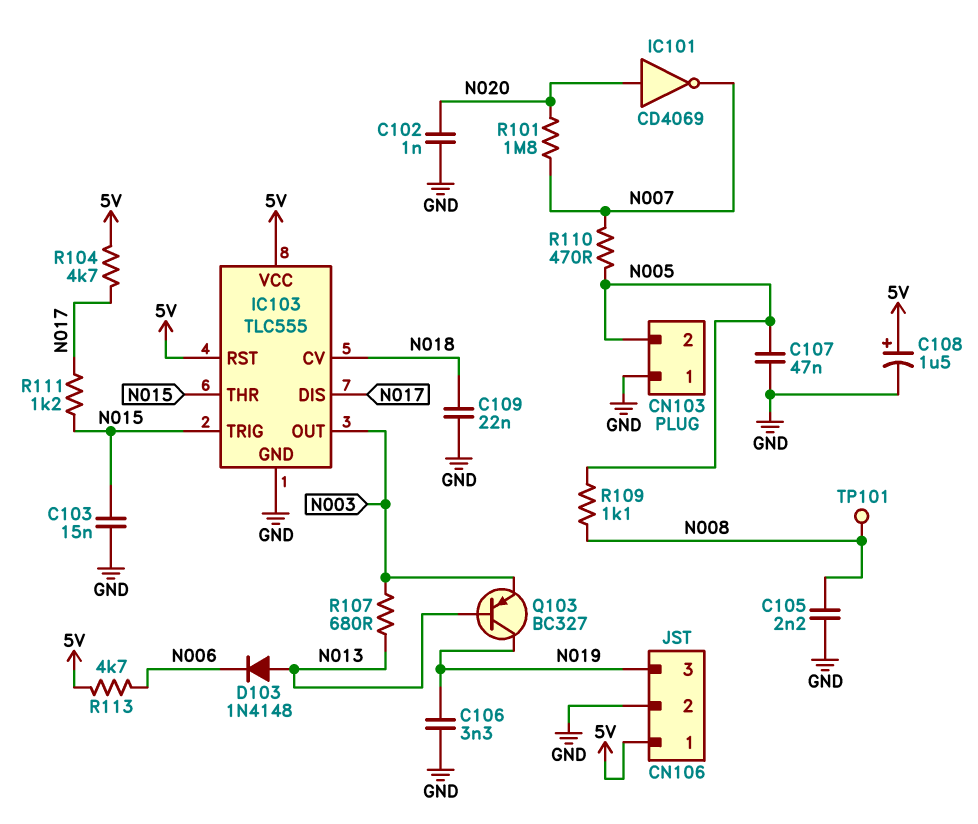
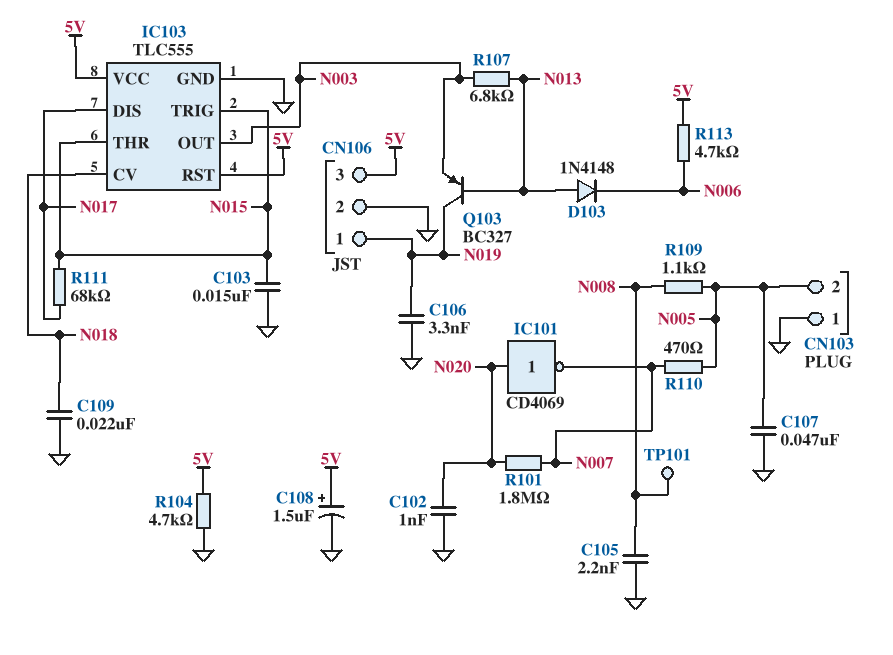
CN106 pin 1: 5V -> N019
CN106 pin 3: N019 -> 5V
R104: 4.7k (5V, N017) -> 4.7k (5V, GND)
R107: 680 (N003, N013) -> 6.8k (N003, N013)
R111: 1.2k (N015, N017) -> 68k (N015, N017)

